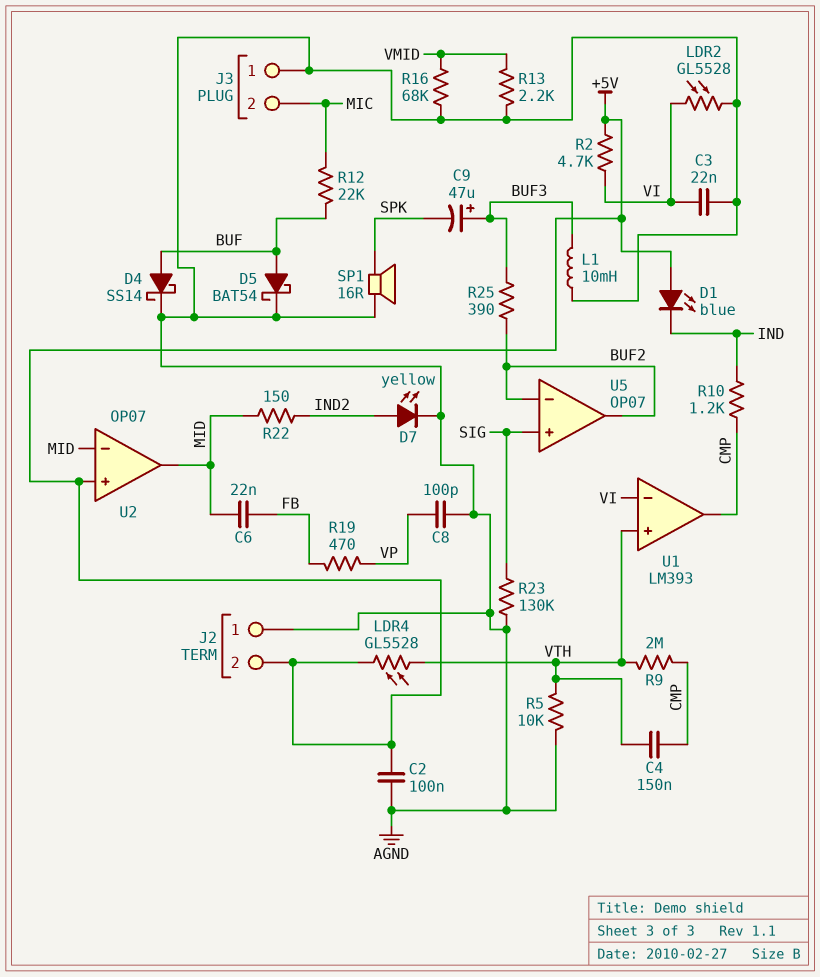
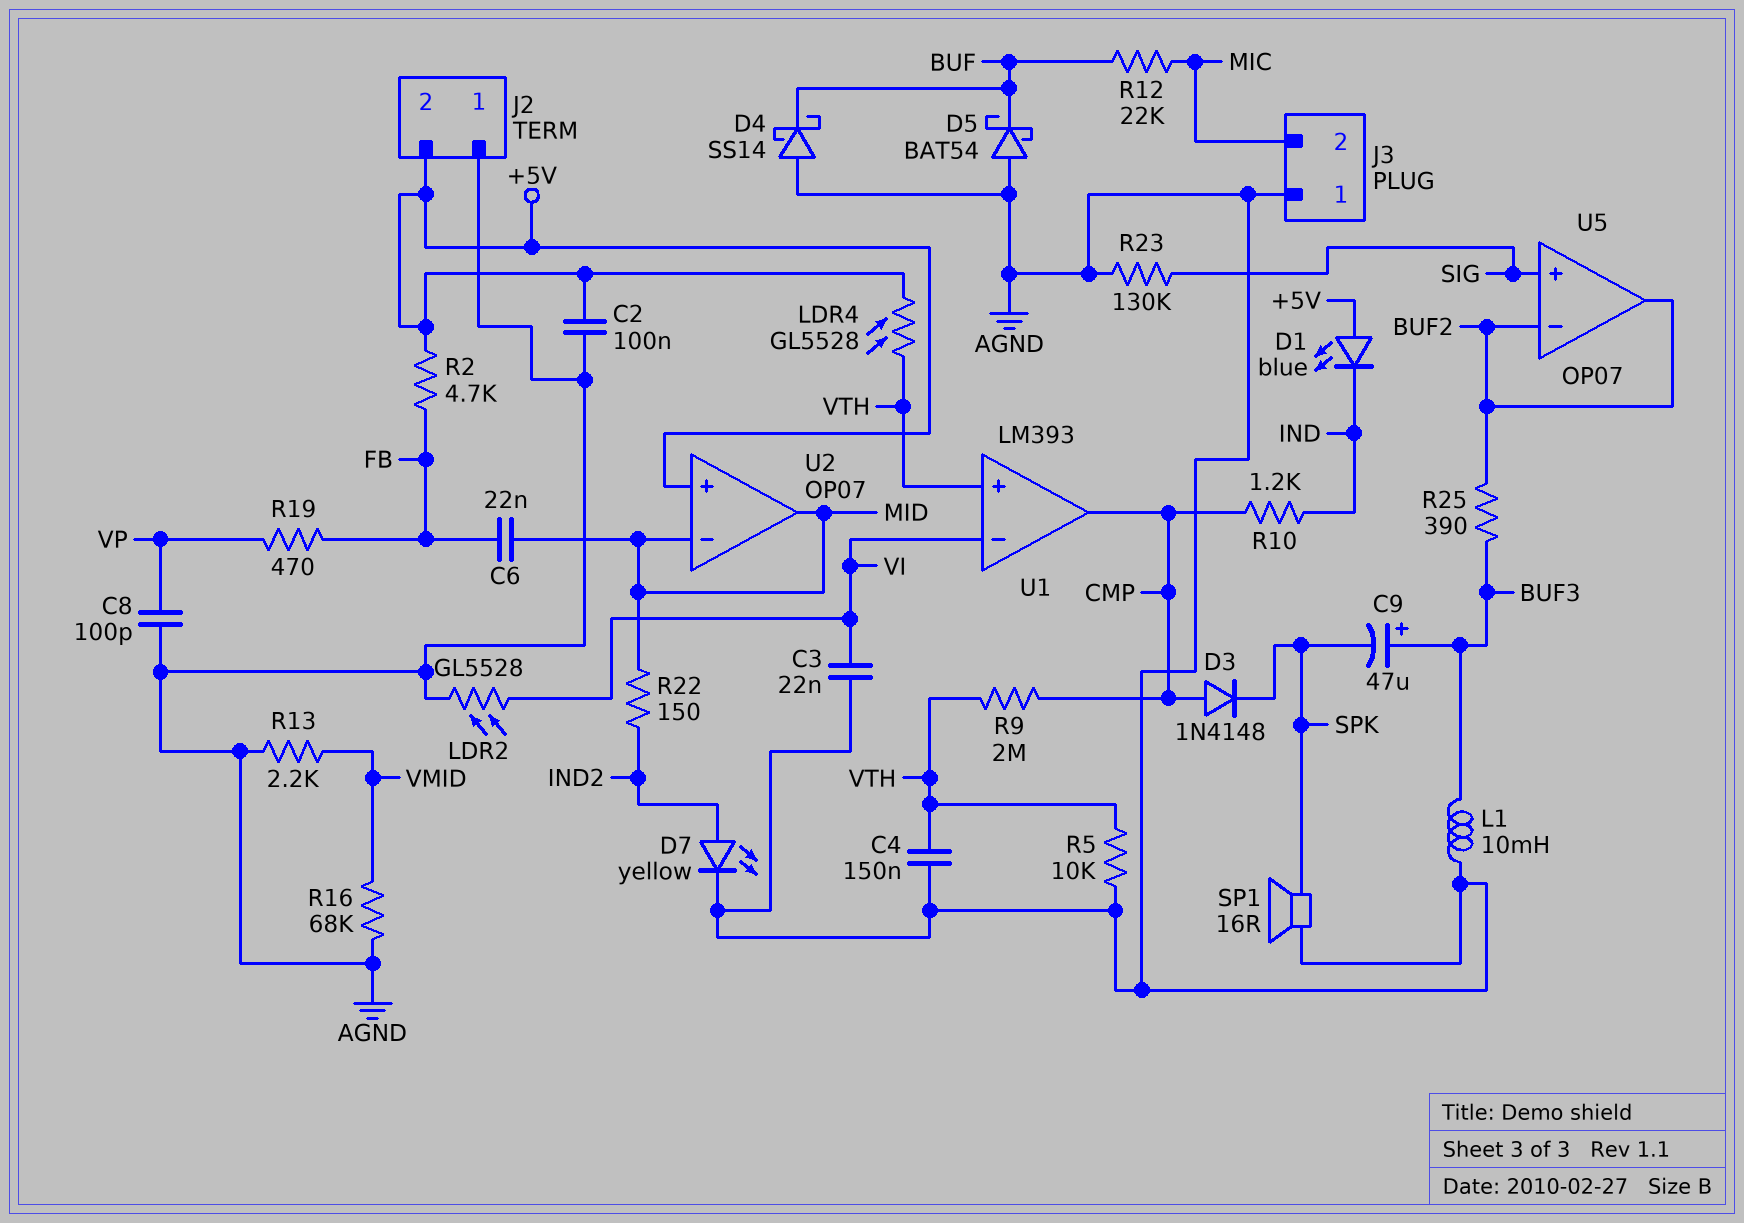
C4: 150nF (CMP, VTH) -> 150nF (AGND, VTH)
D3: none -> diode 1N4148 (A CMP, K SPK)
D4: schottky SS14 (A BUF, K AGND) -> schottky SS14 (A AGND, K BUF)
D5: schottky BAT54 (A BUF, K AGND) -> schottky BAT54 (A AGND, K BUF)
R2: 4.7k (+5V, VI) -> 4.7k (+5V, FB)

